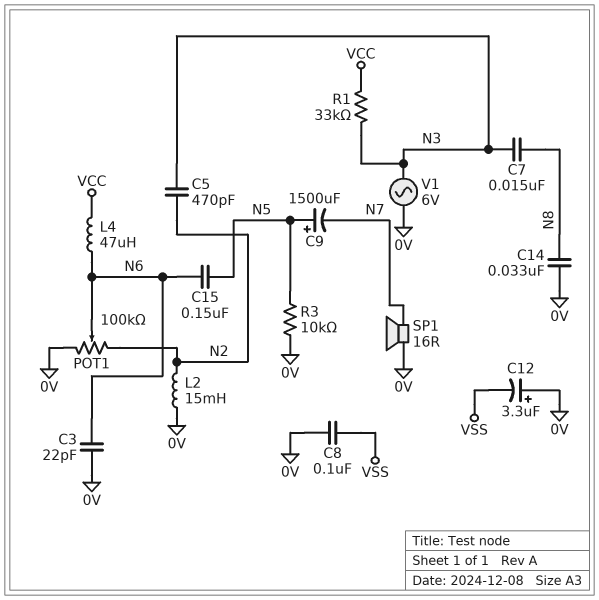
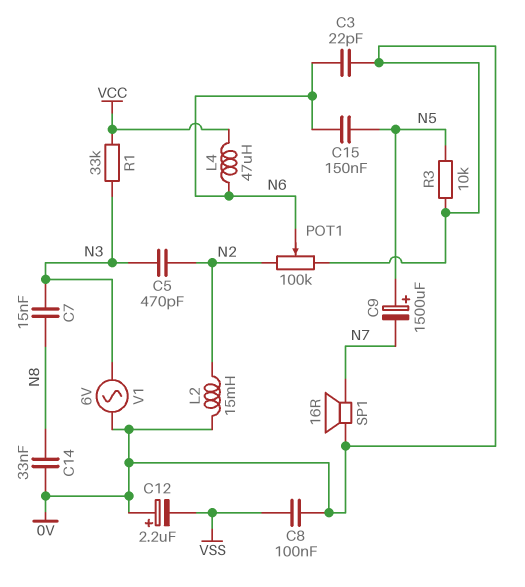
C12: 3.3uF (plus 0V, minus VSS) -> 2.2uF (plus 0V, minus VSS)

